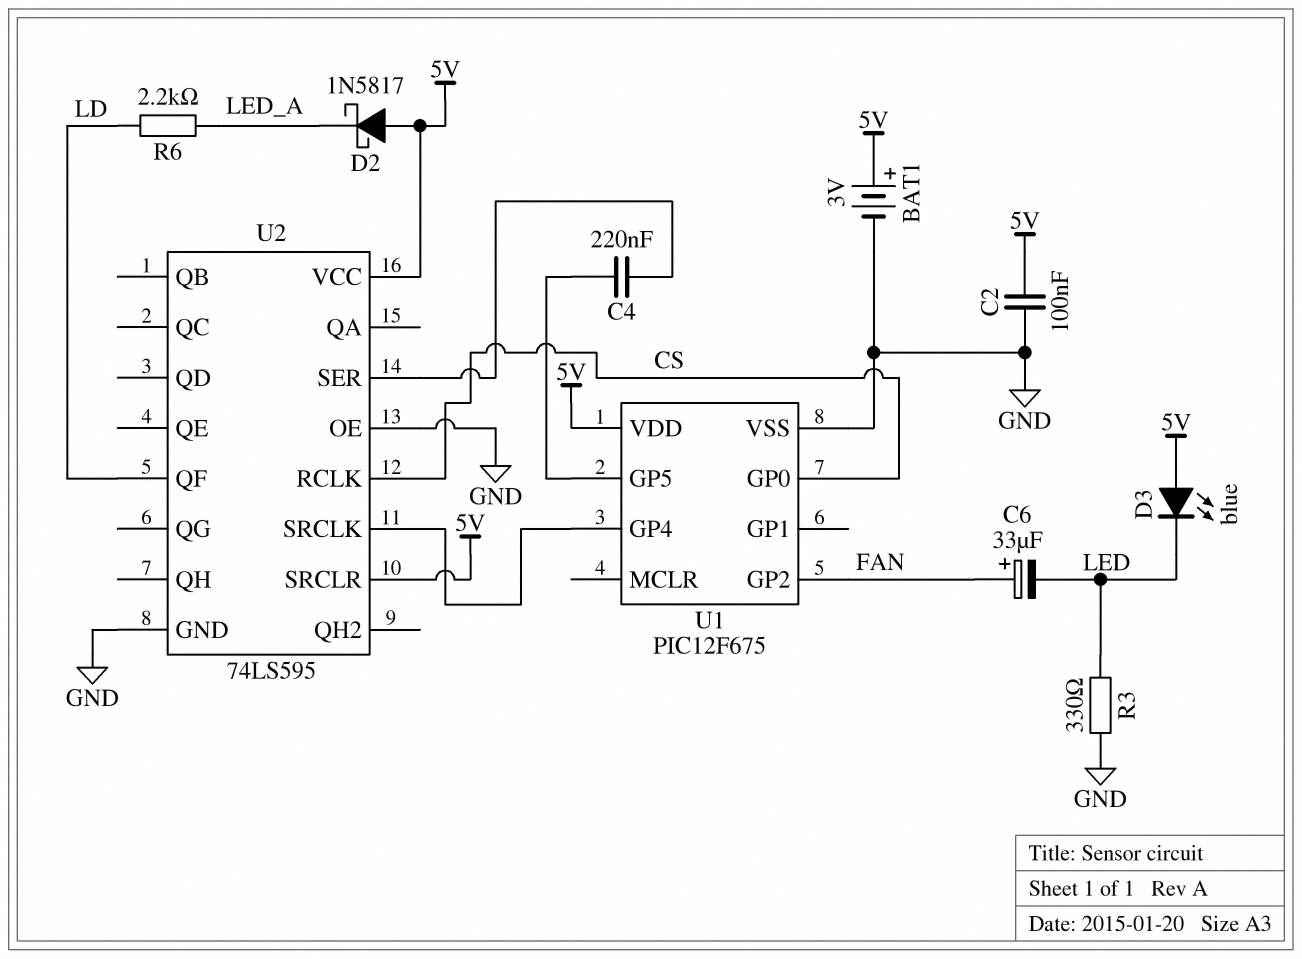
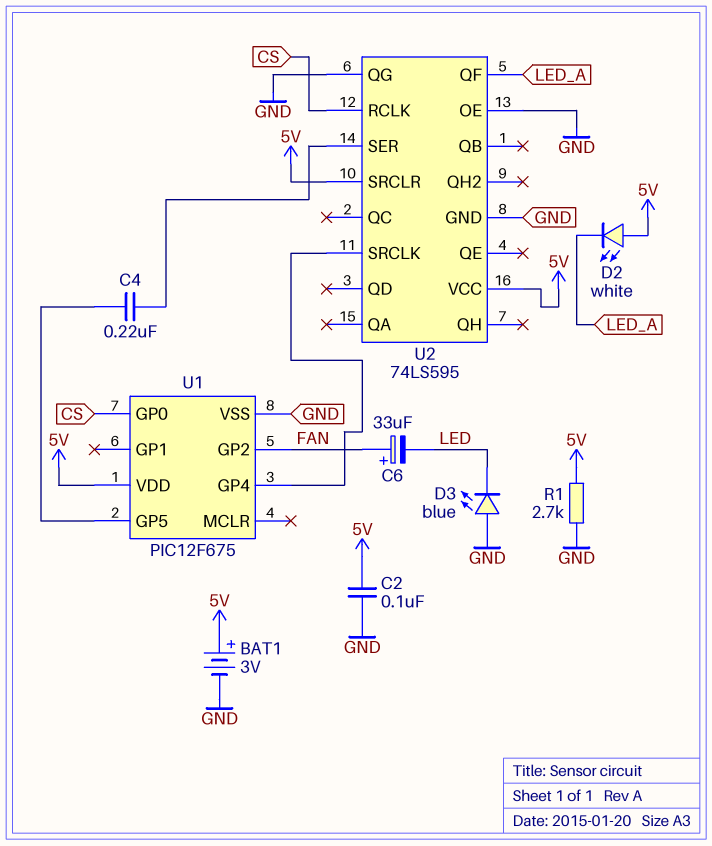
D2: schottky 1N5817 (A 5V, K LED_A) -> LED white (A 5V, K LED_A)
D3: LED blue (A 5V, K LED) -> LED blue (A GND, K LED)
R1: none -> 2.7k (5V, GND)
R3: 330 (GND, LED) -> none
R6: 2.2k (LD, LED_A) -> none
U2 pin QF: LD -> LED_A
U2 pin QG: none -> GND

